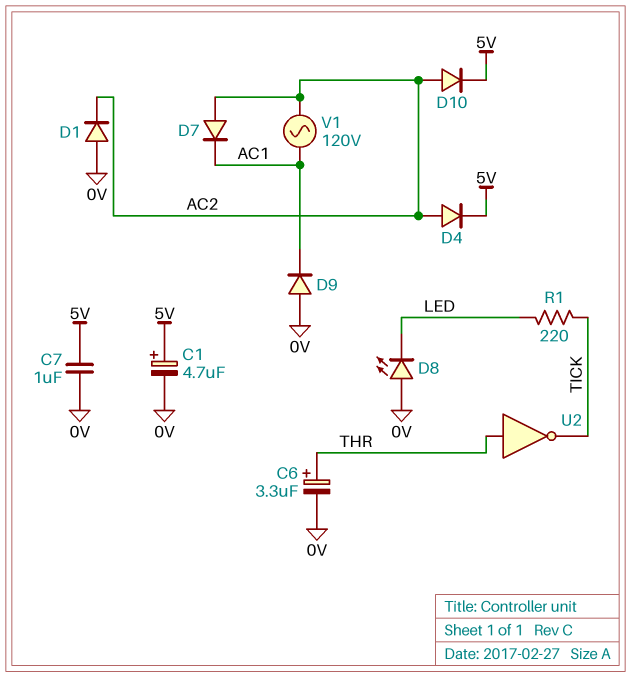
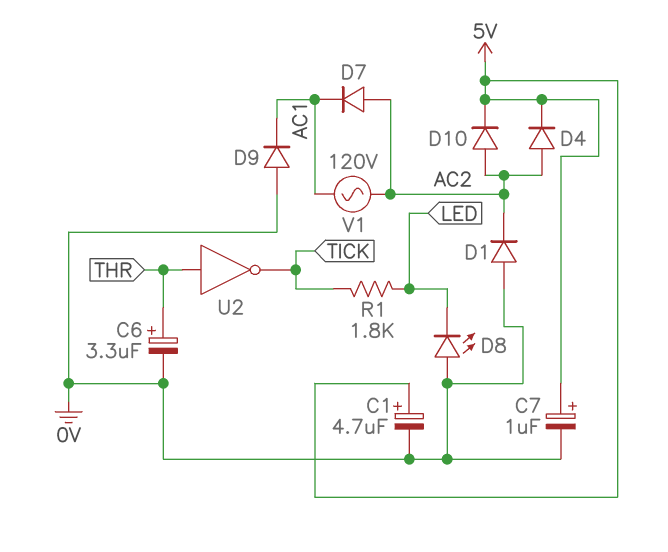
C7: 1uF (0V, 5V) -> 1uF (plus 5V, minus 0V)
R1: 220 (LED, TICK) -> 1.8k (LED, TICK)

